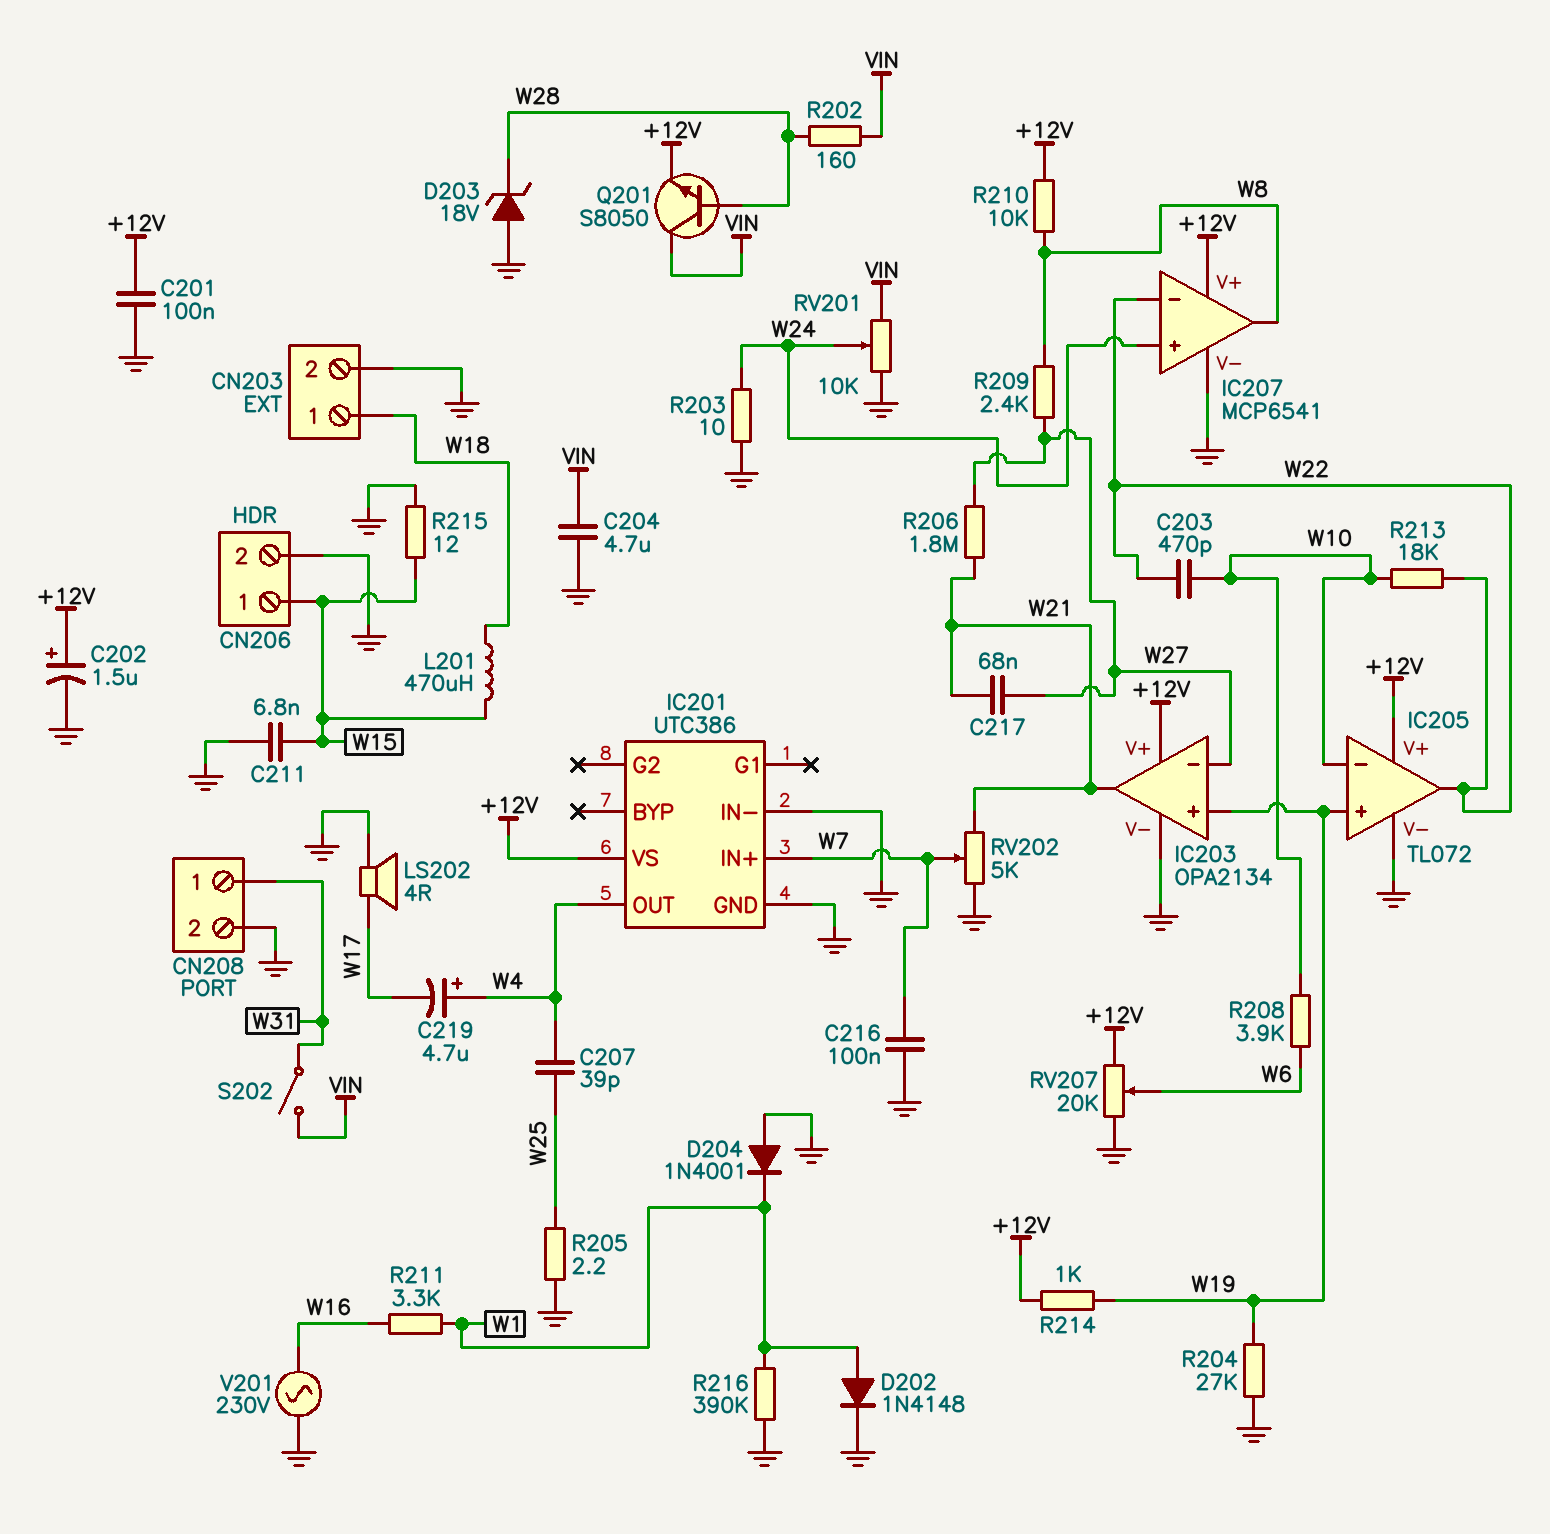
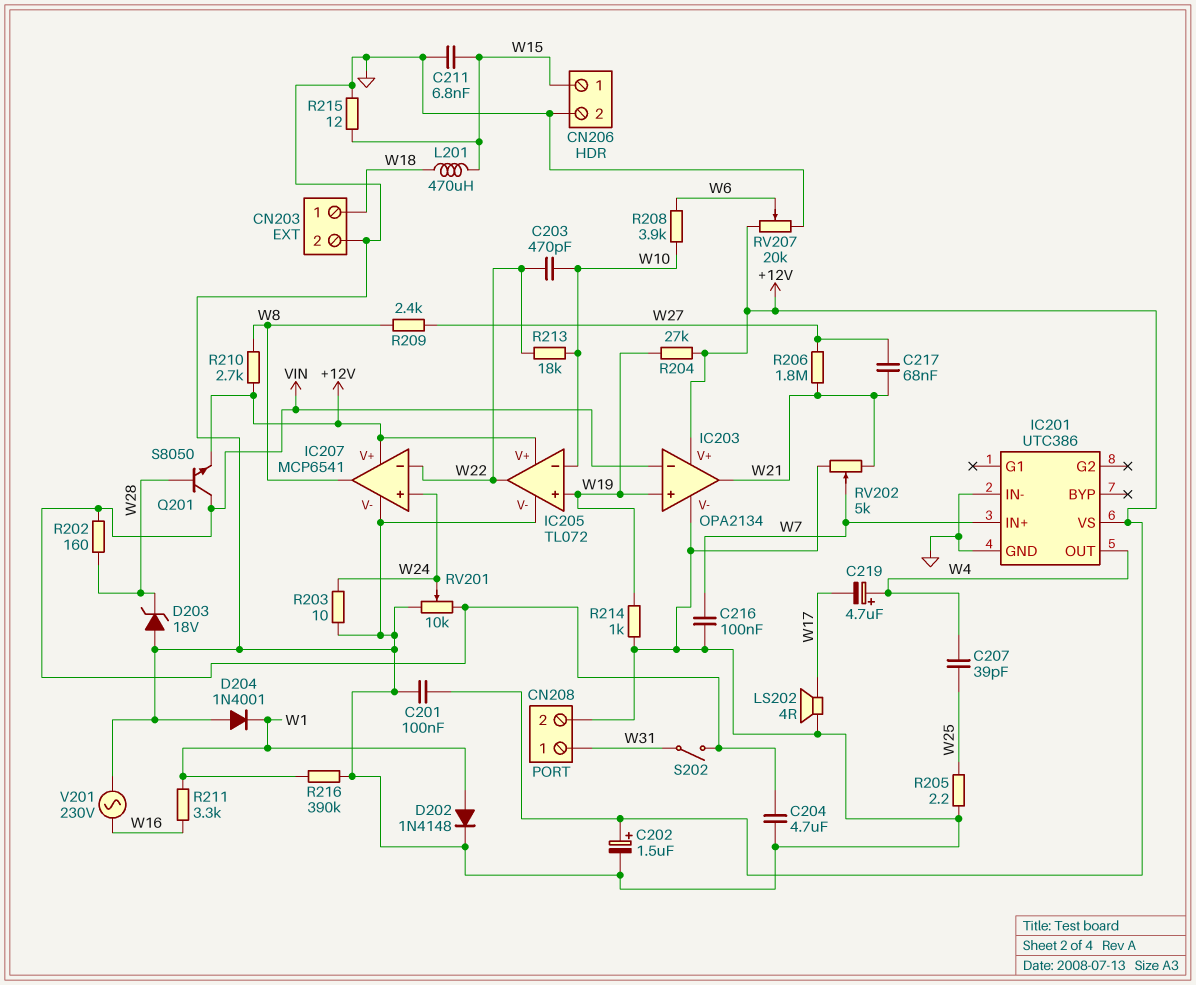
IC203 pin in-: W27 -> VIN
R204: 27k (GND, W19) -> 27k (+12V, W19)
R210: 10k (+12V, W8) -> 2.7k (+12V, W8)
R214: 1k (+12V, W19) -> 1k (GND, W19)

